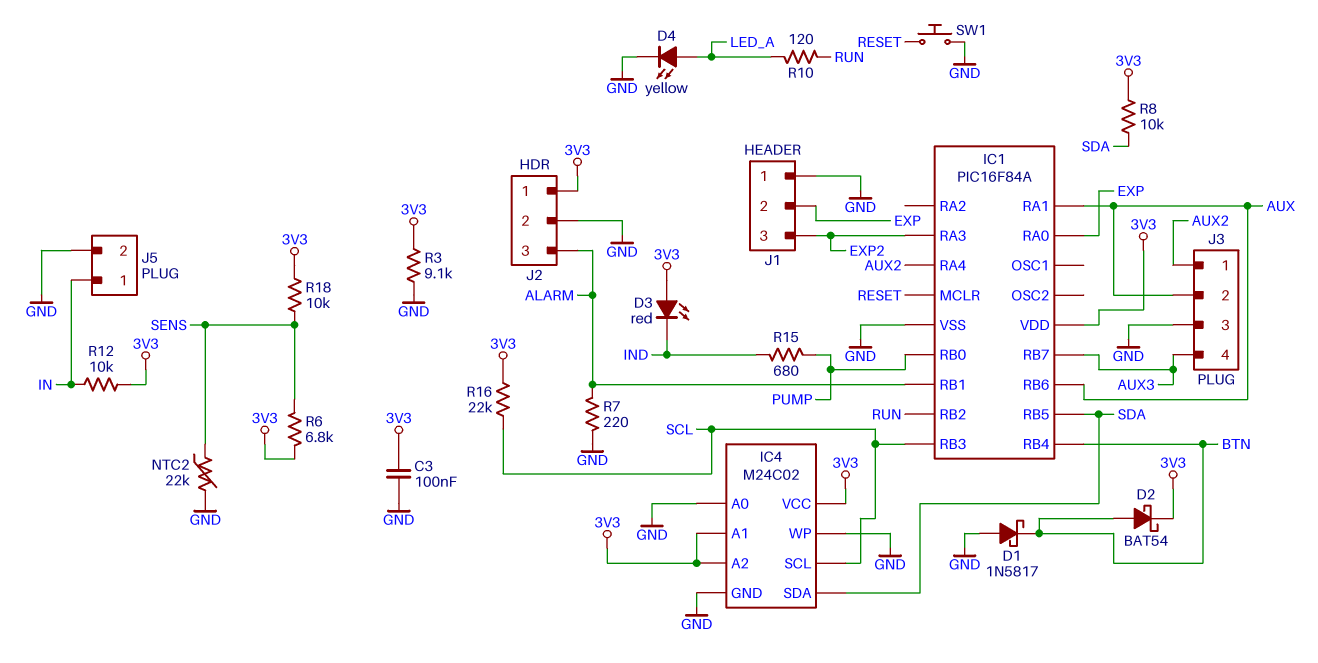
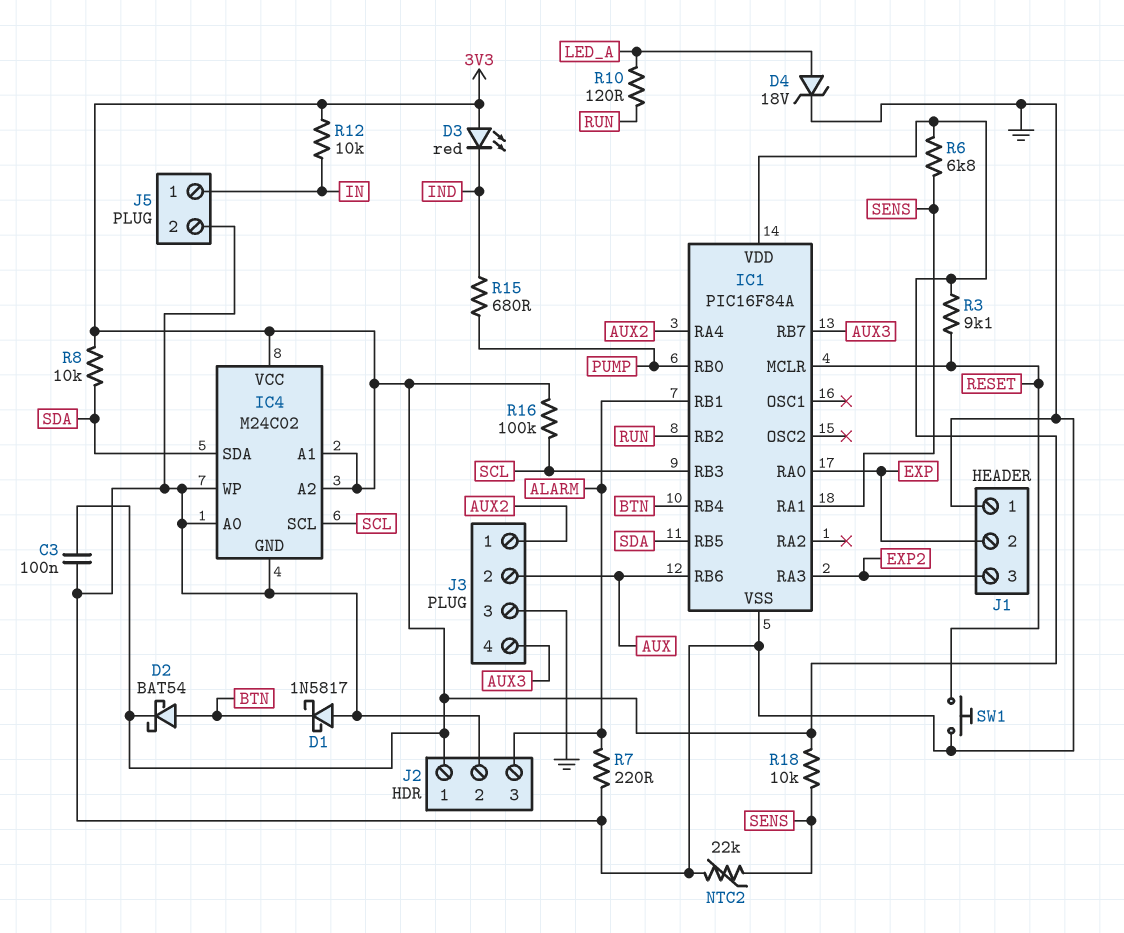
D4: LED yellow (A LED_A, K GND) -> zener 18V (A LED_A, K GND)
IC1 pin RA1: AUX -> SENS
R3: 9.1k (3V3, GND) -> 9.1k (3V3, RESET)
R16: 22k (3V3, SCL) -> 100k (3V3, SCL)

